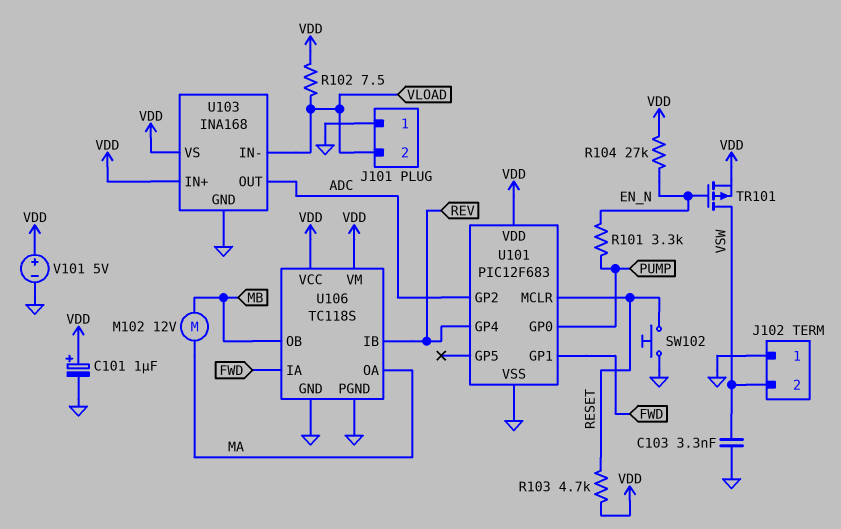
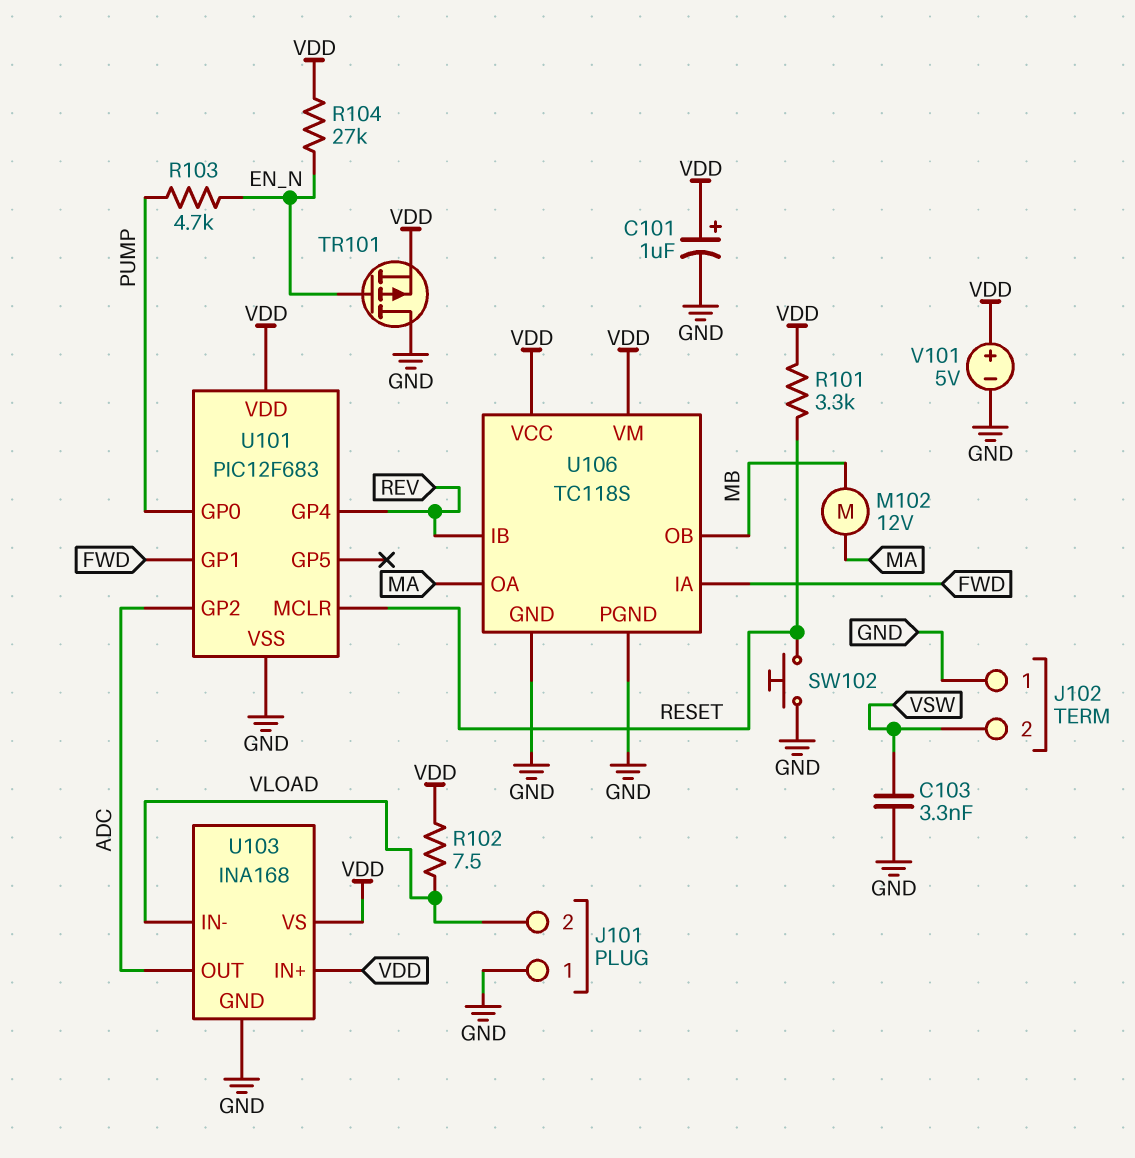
R101: 3.3k (EN_N, PUMP) -> 3.3k (RESET, VDD)
R103: 4.7k (RESET, VDD) -> 4.7k (EN_N, PUMP)
TR101: PMOS (G EN_N, D VSW, S VDD) -> PMOS (G EN_N, D GND, S VDD)

